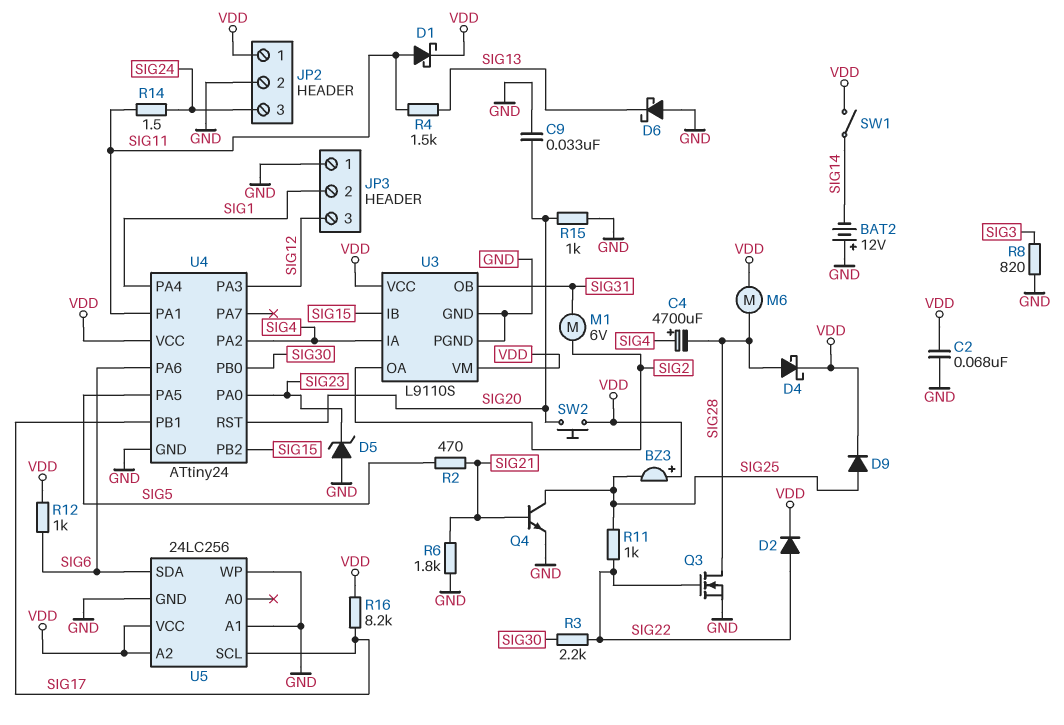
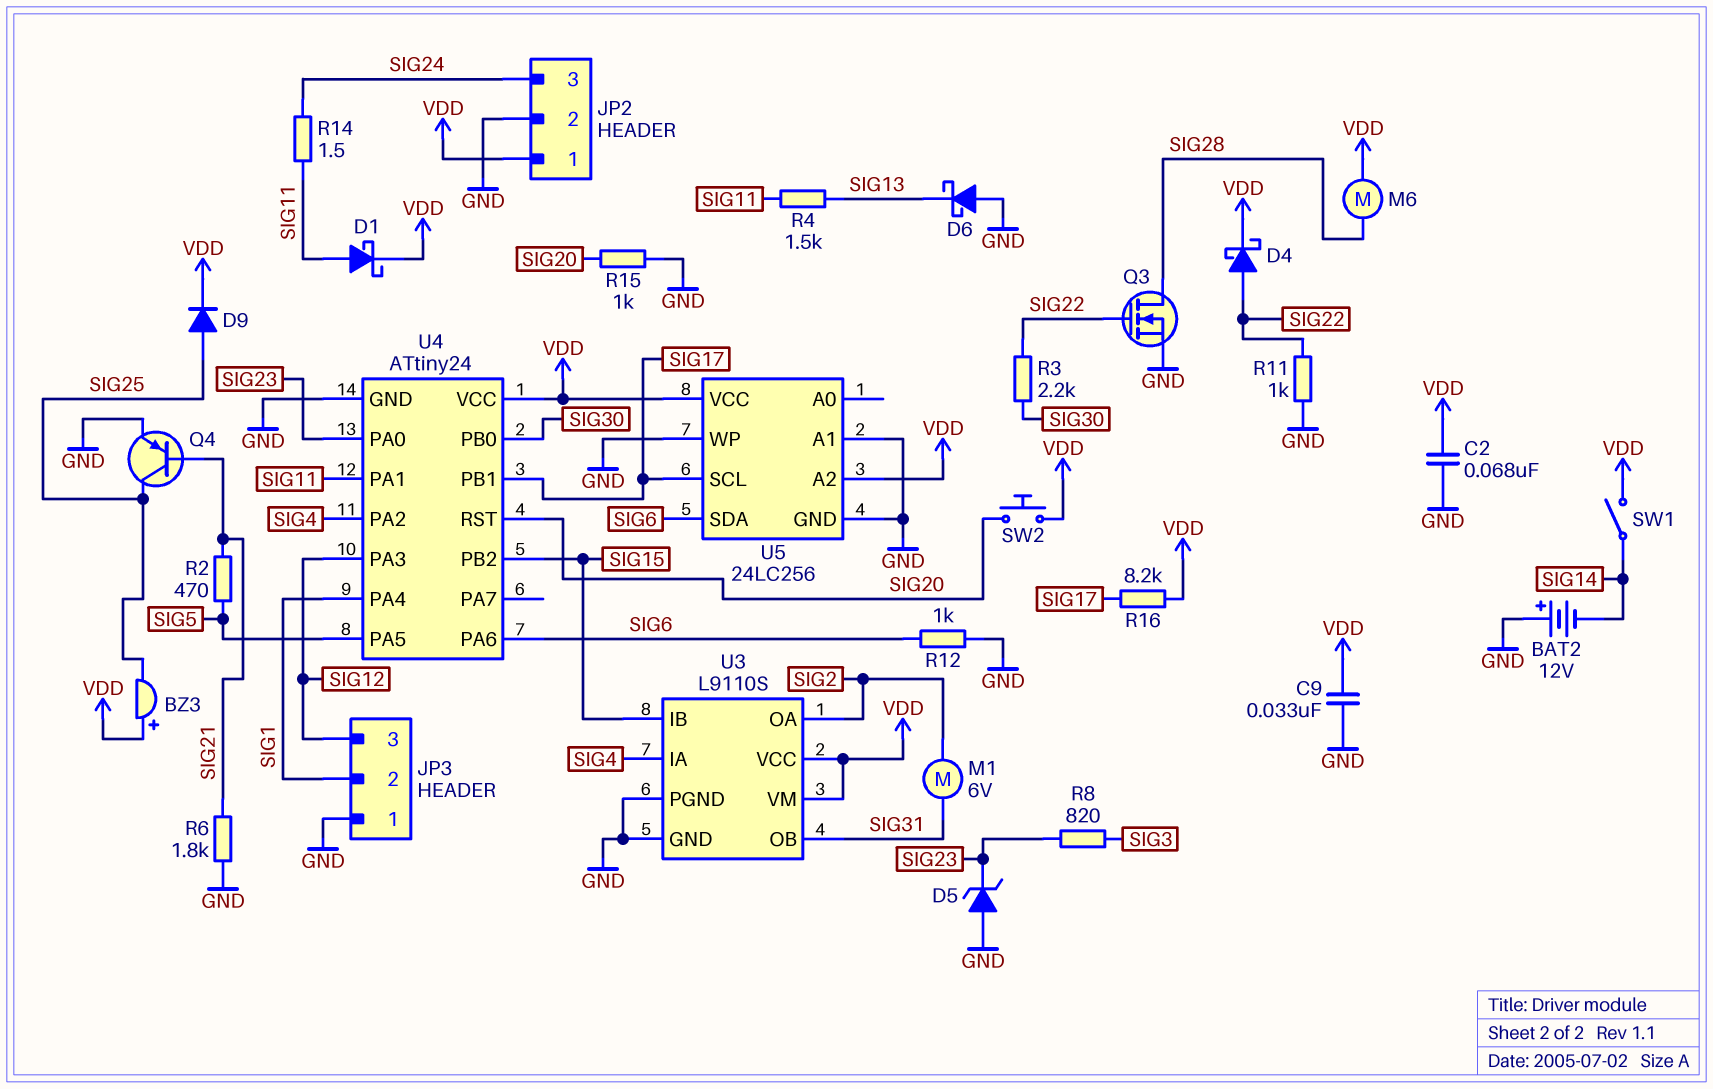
C4: 4700uF (plus SIG4, minus SIG28) -> none
C9: 33nF (GND, SIG20) -> 33nF (GND, VDD)
D2: diode (A SIG22, K VDD) -> none
D4: schottky (A SIG28, K VDD) -> schottky (A SIG22, K VDD)
Q4: NPN (B SIG21, C SIG25, E GND) -> PNP (B SIG21, C SIG25, E GND)
R8: 820 (GND, SIG3) -> 820 (SIG3, SIG23)
R11: 1k (SIG22, SIG25) -> 1k (GND, SIG22)
R12: 1k (SIG6, VDD) -> 1k (GND, SIG6)

